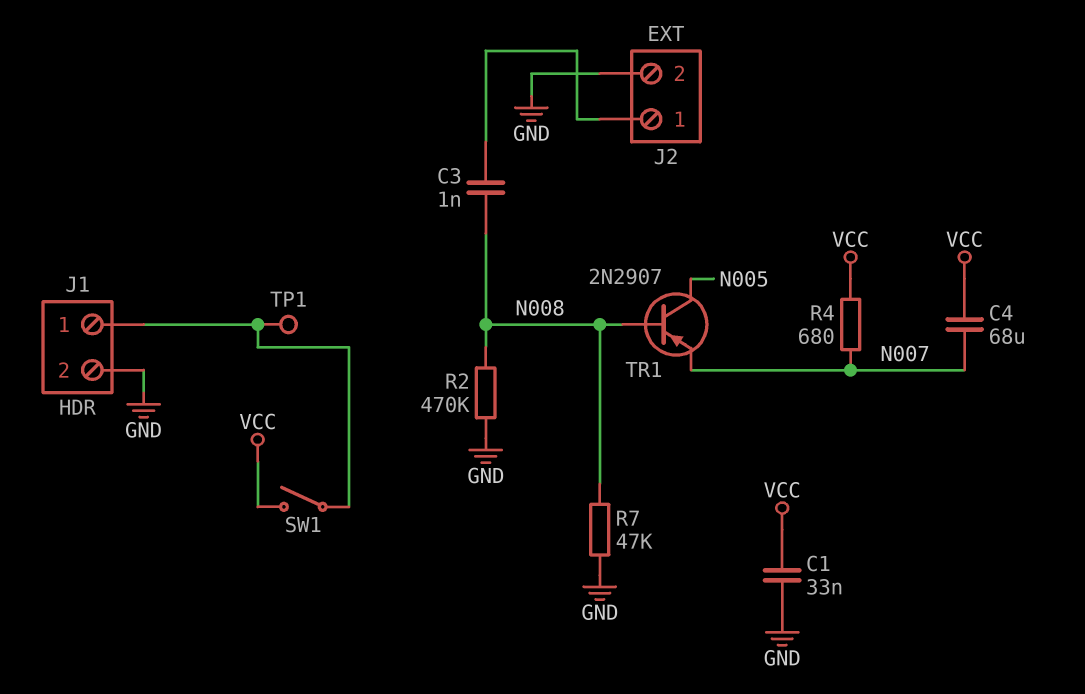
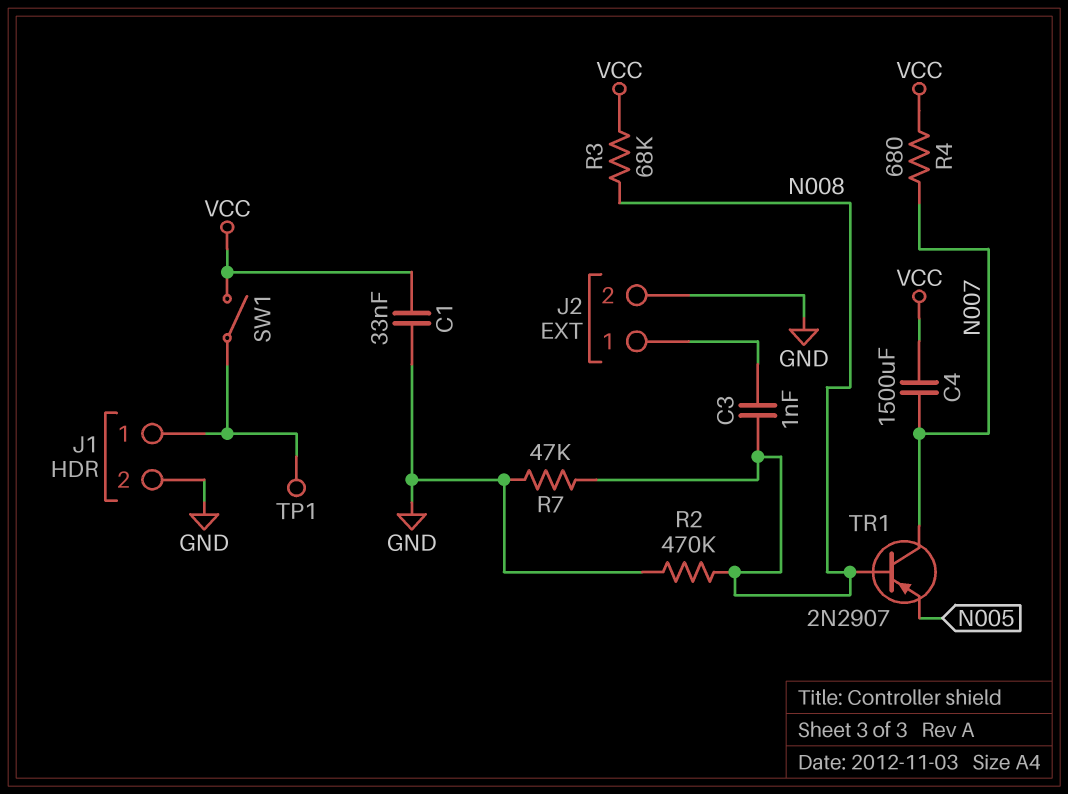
C4: 68uF (N007, VCC) -> 1500uF (N007, VCC)
R3: none -> 68k (N008, VCC)
TR1: PNP 2N2907 (B N008, C N005, E N007) -> PNP 2N2907 (B N008, C N007, E N005)

